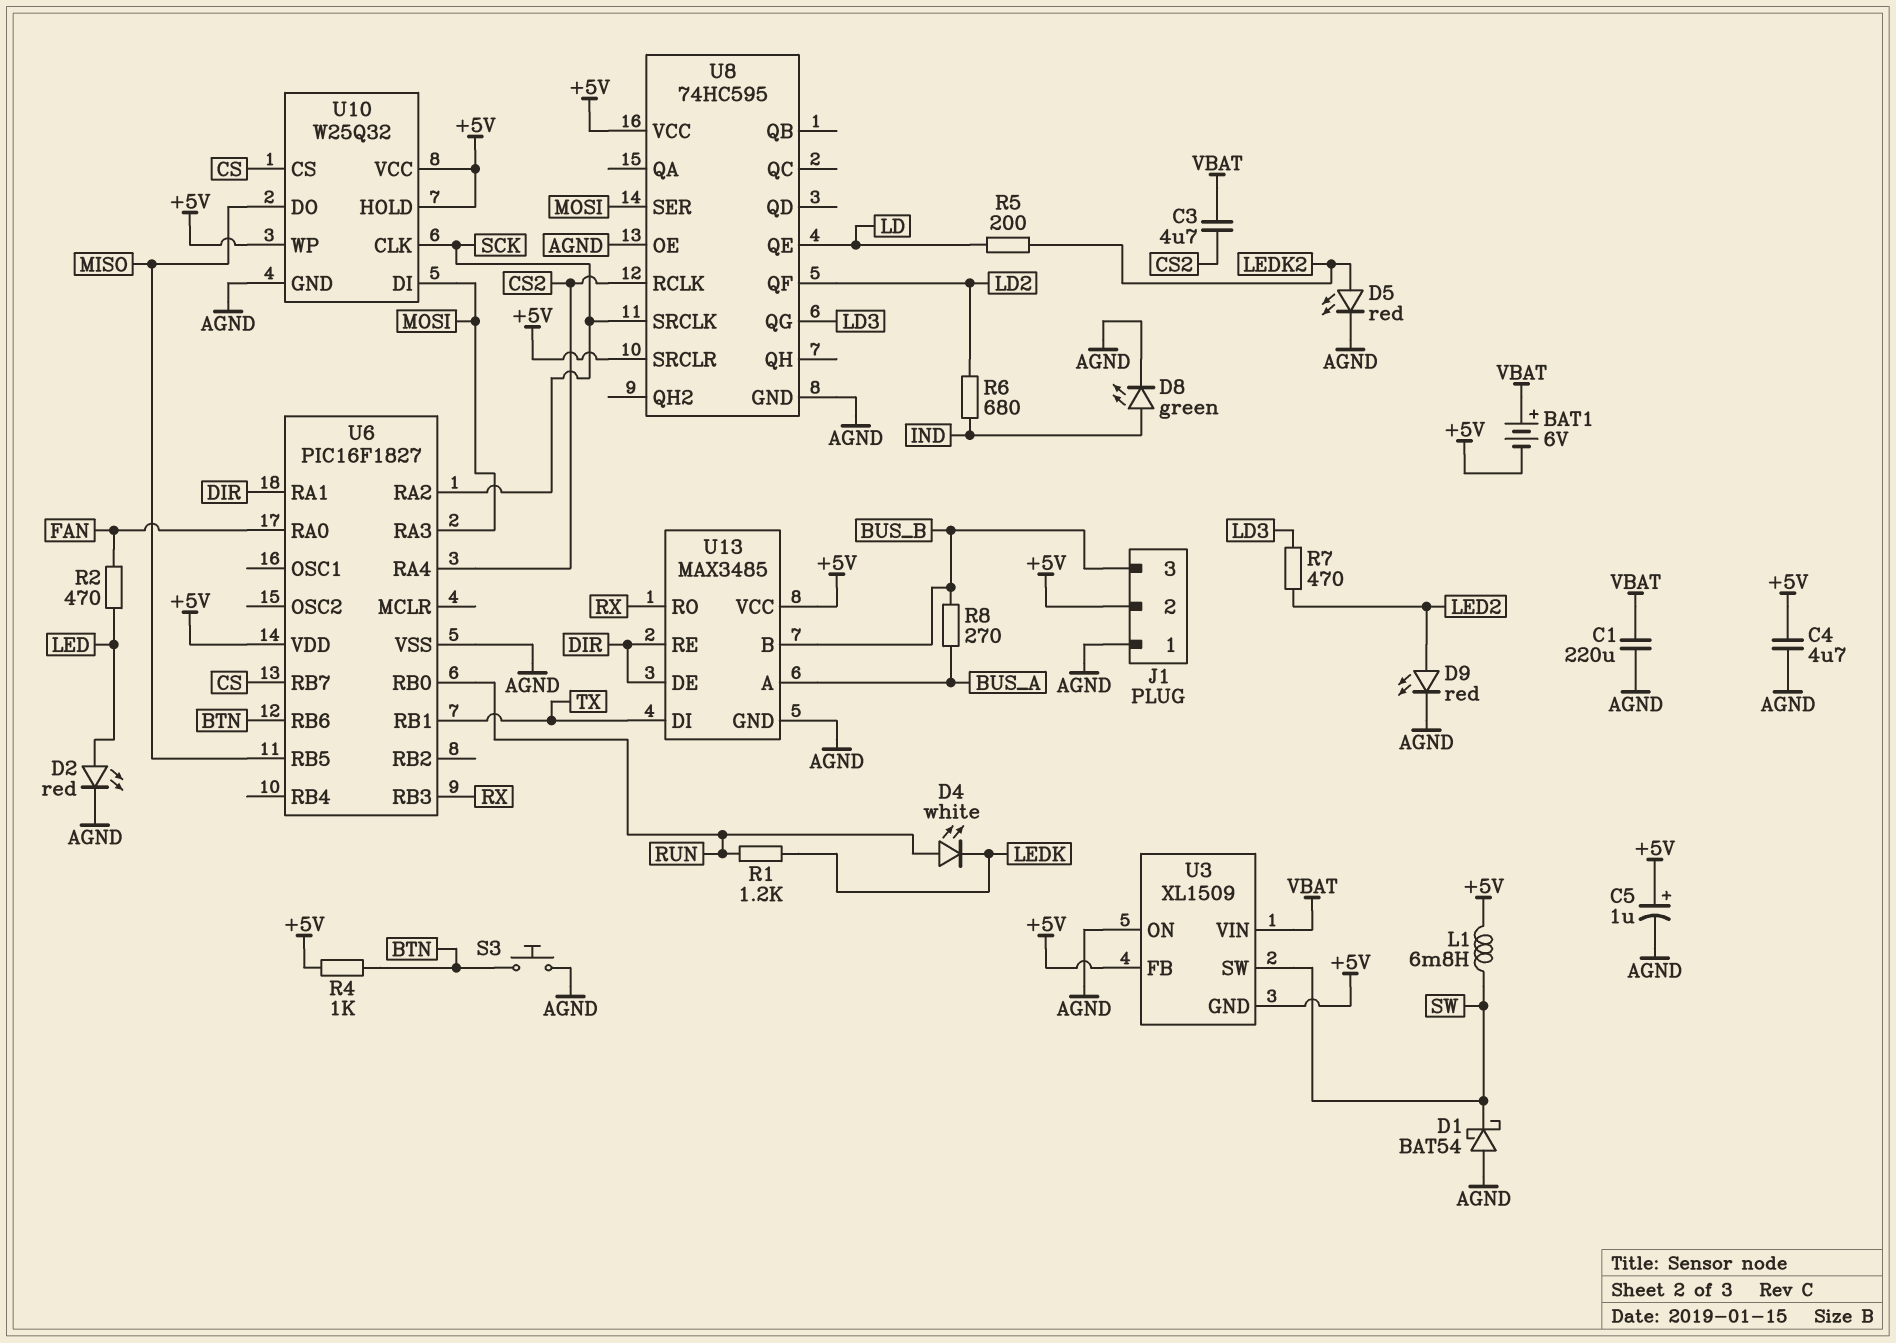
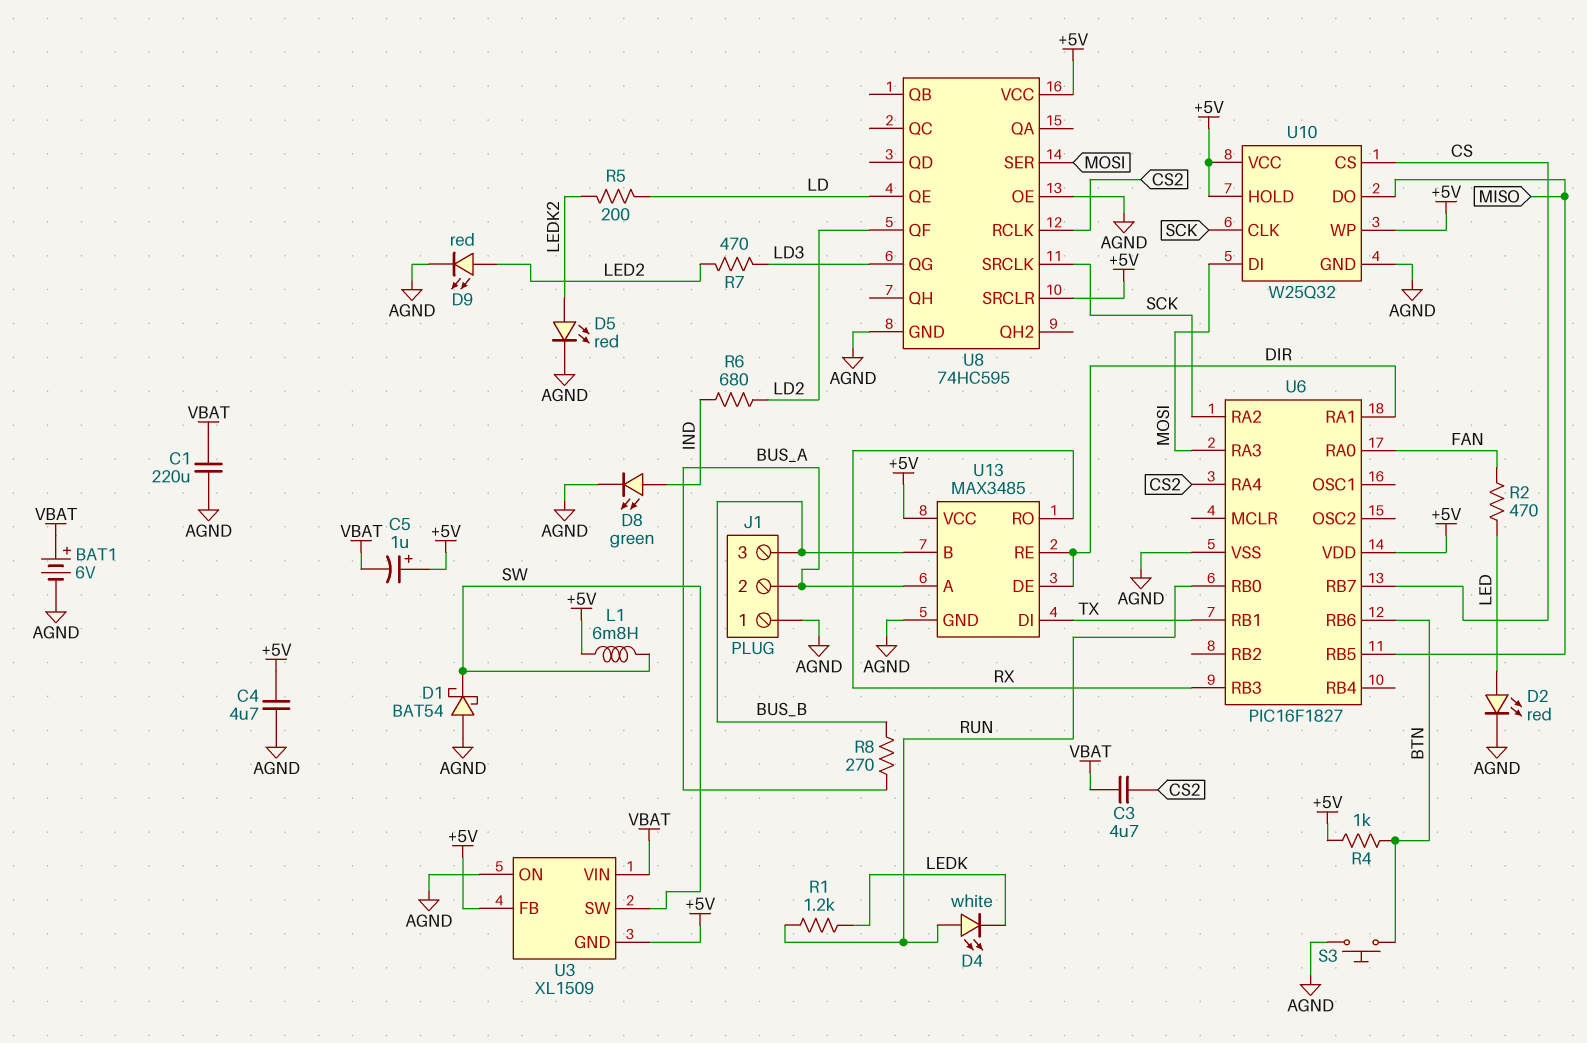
BAT1: 6V (plus VBAT, minus +5V) -> 6V (plus VBAT, minus AGND)
C5: 1uF (plus +5V, minus AGND) -> 1uF (plus +5V, minus VBAT)
J1 pin 2: +5V -> BUS_A

